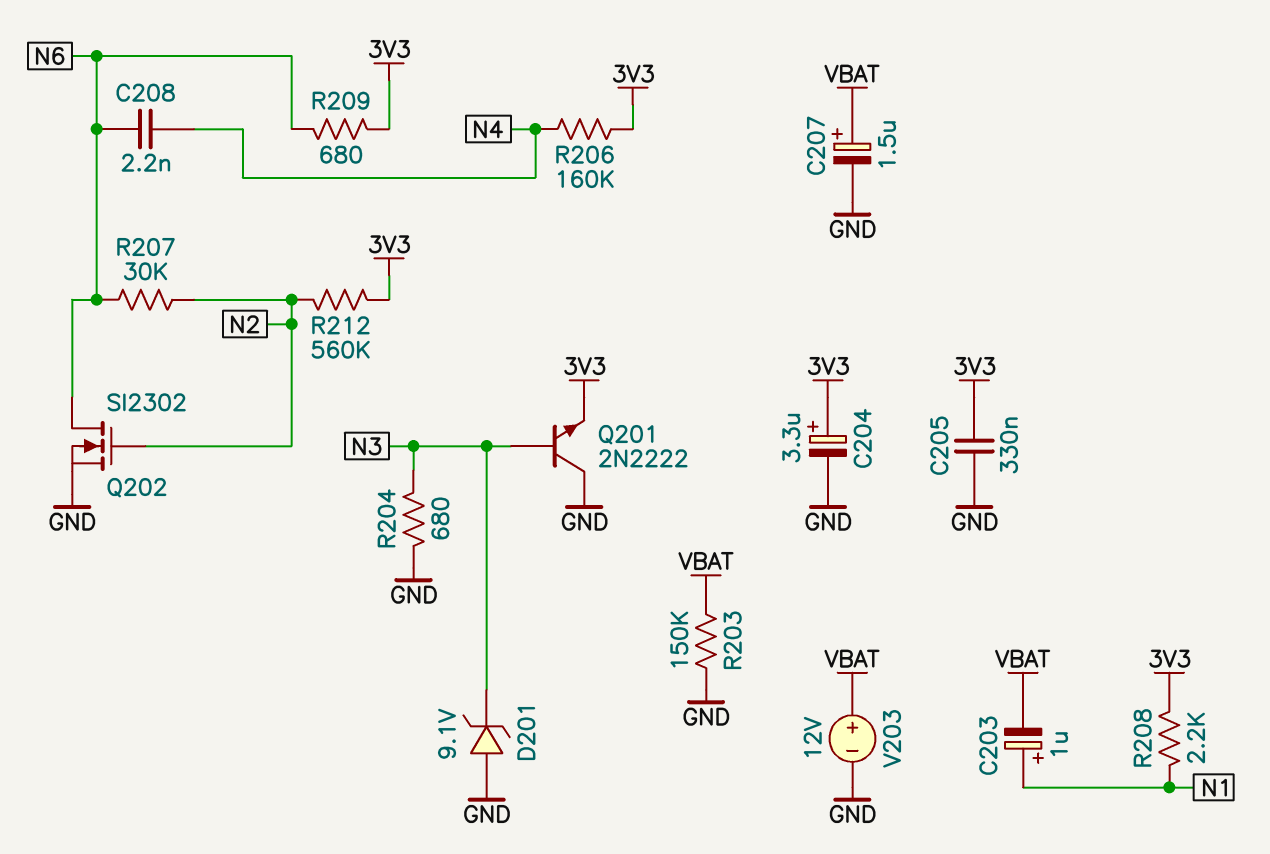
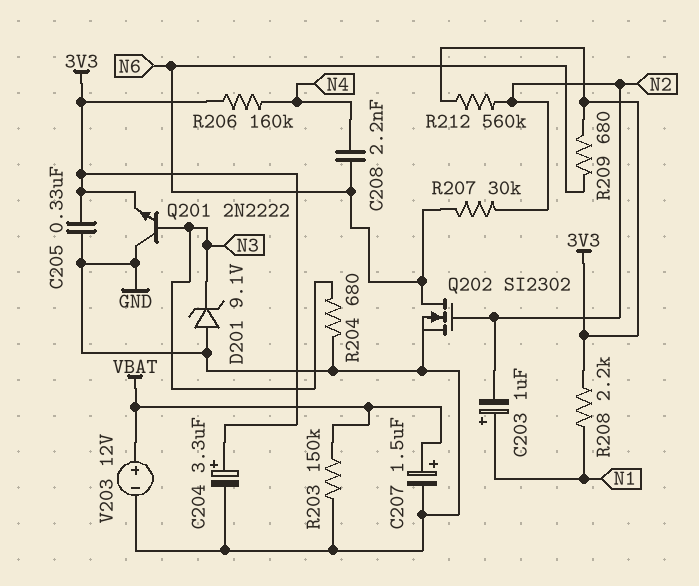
C203: 1uF (plus N1, minus VBAT) -> 1uF (plus N1, minus N2)

